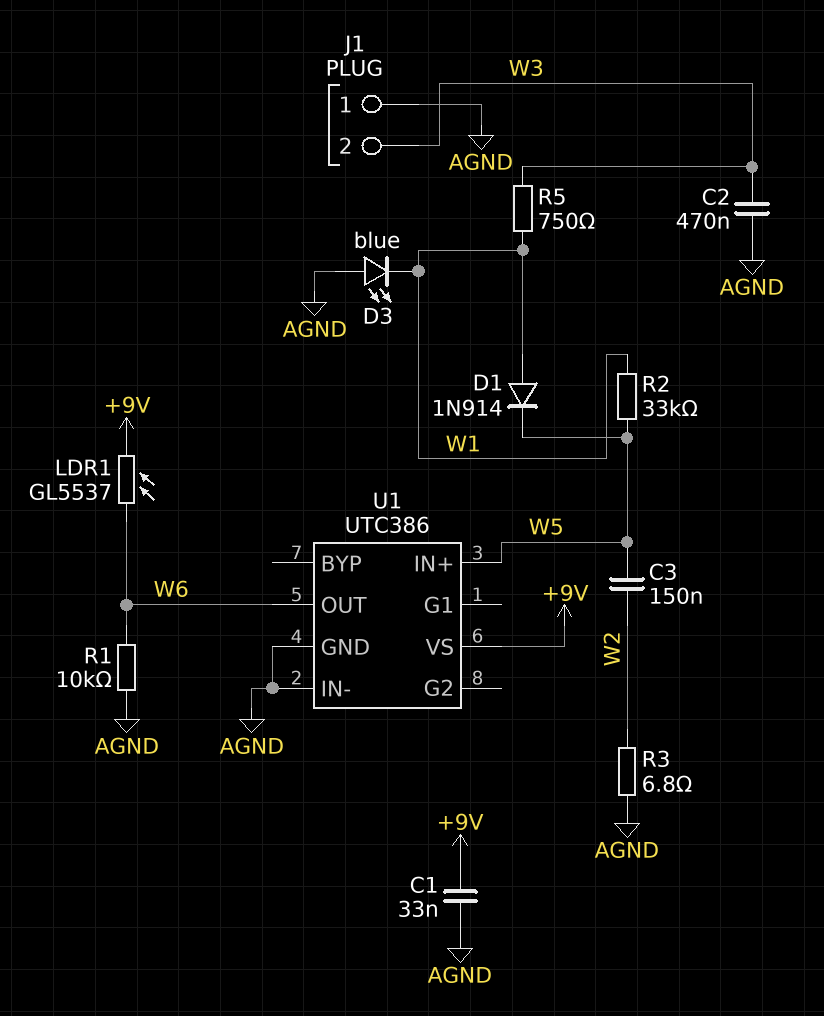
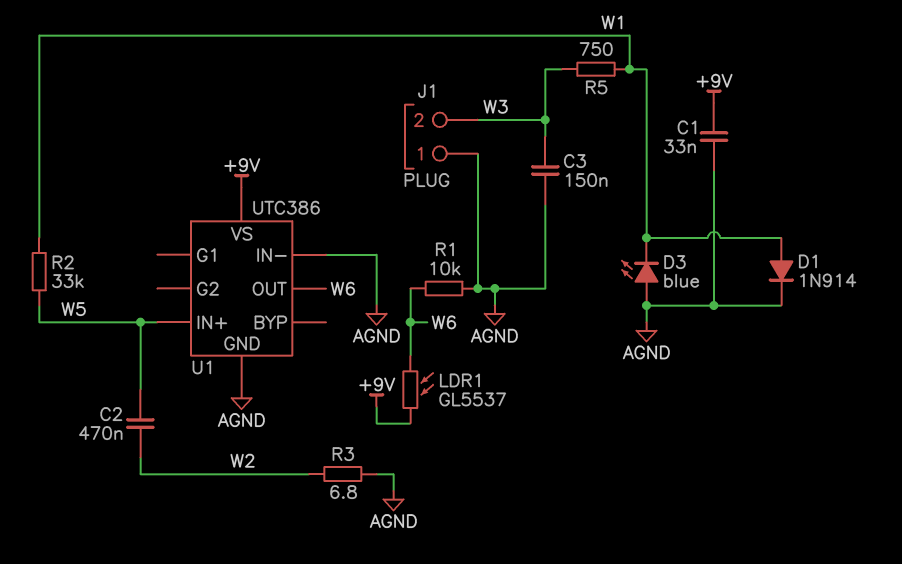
C2: 470nF (AGND, W3) -> 470nF (W2, W5)
C3: 150nF (W2, W5) -> 150nF (AGND, W3)
D1: diode 1N914 (A W1, K W5) -> diode 1N914 (A W1, K AGND)

